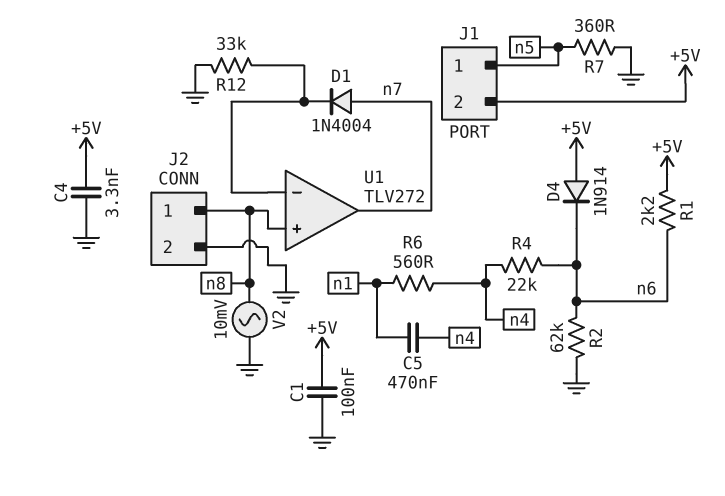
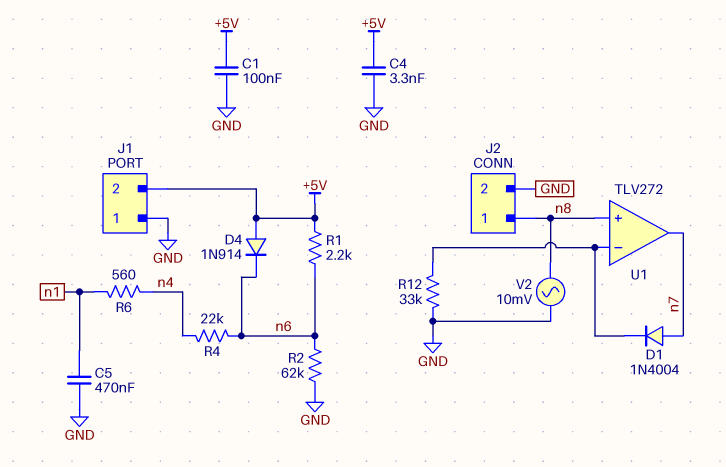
C5: 470nF (n1, n4) -> 470nF (GND, n1)
J1 pin 1: n5 -> GND
R7: 360 (GND, n5) -> none

